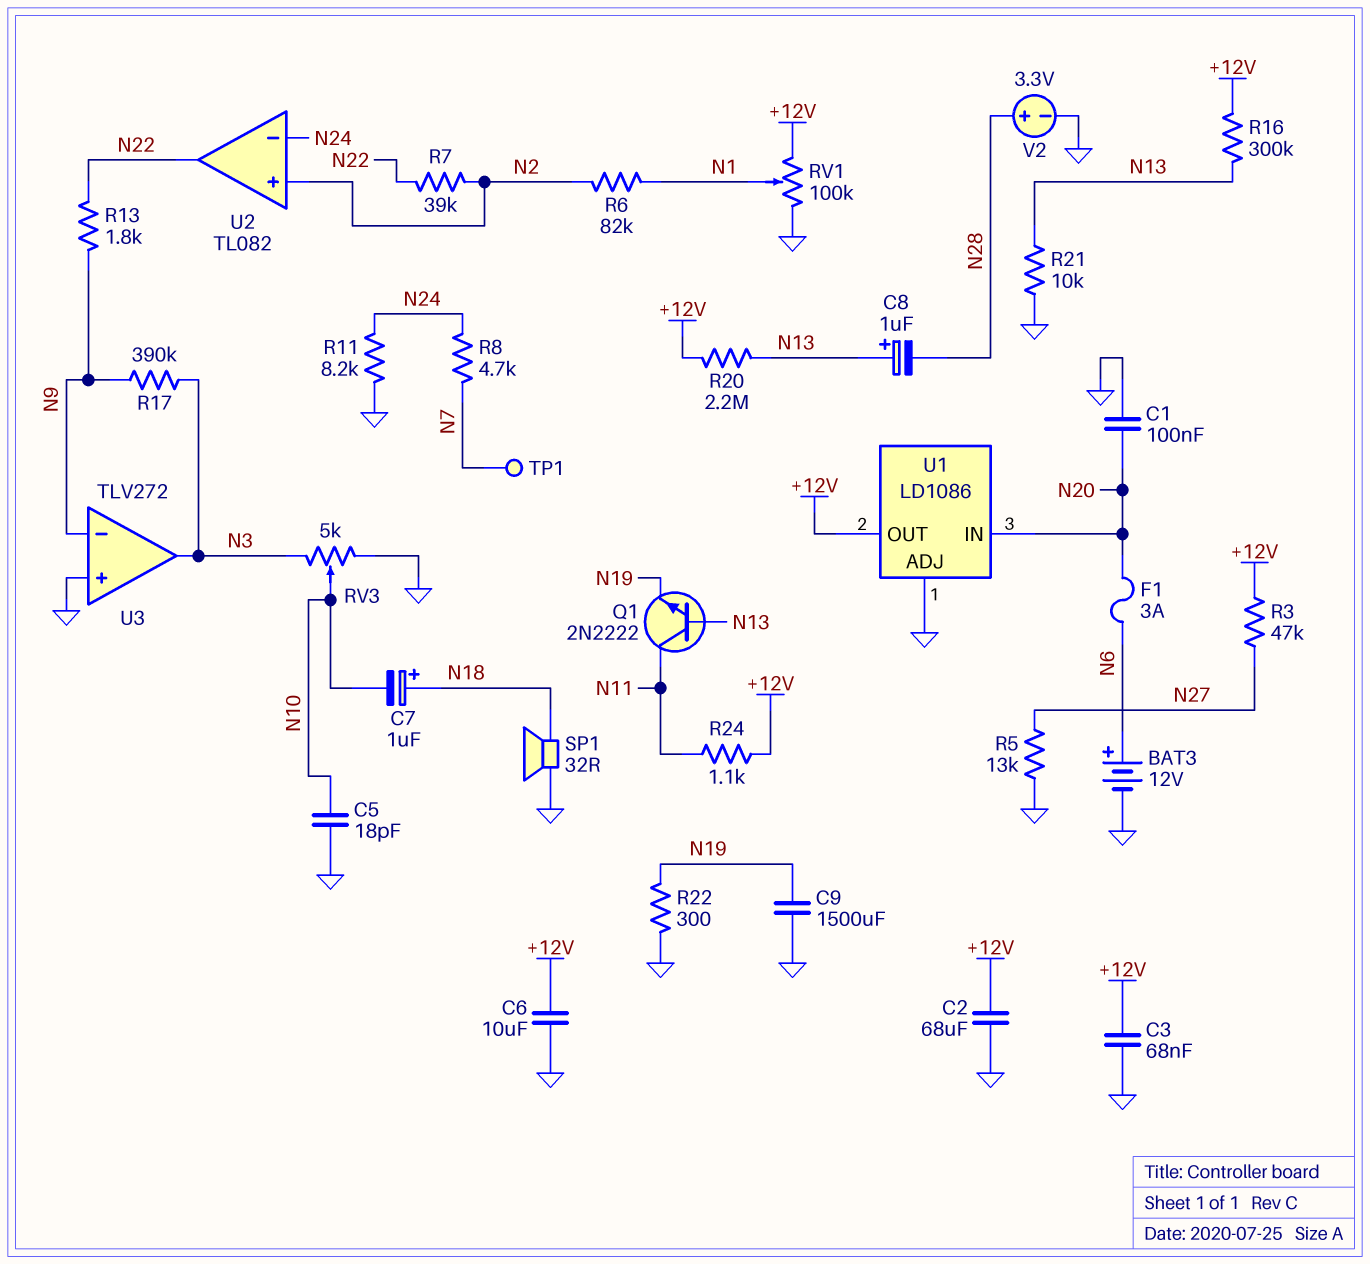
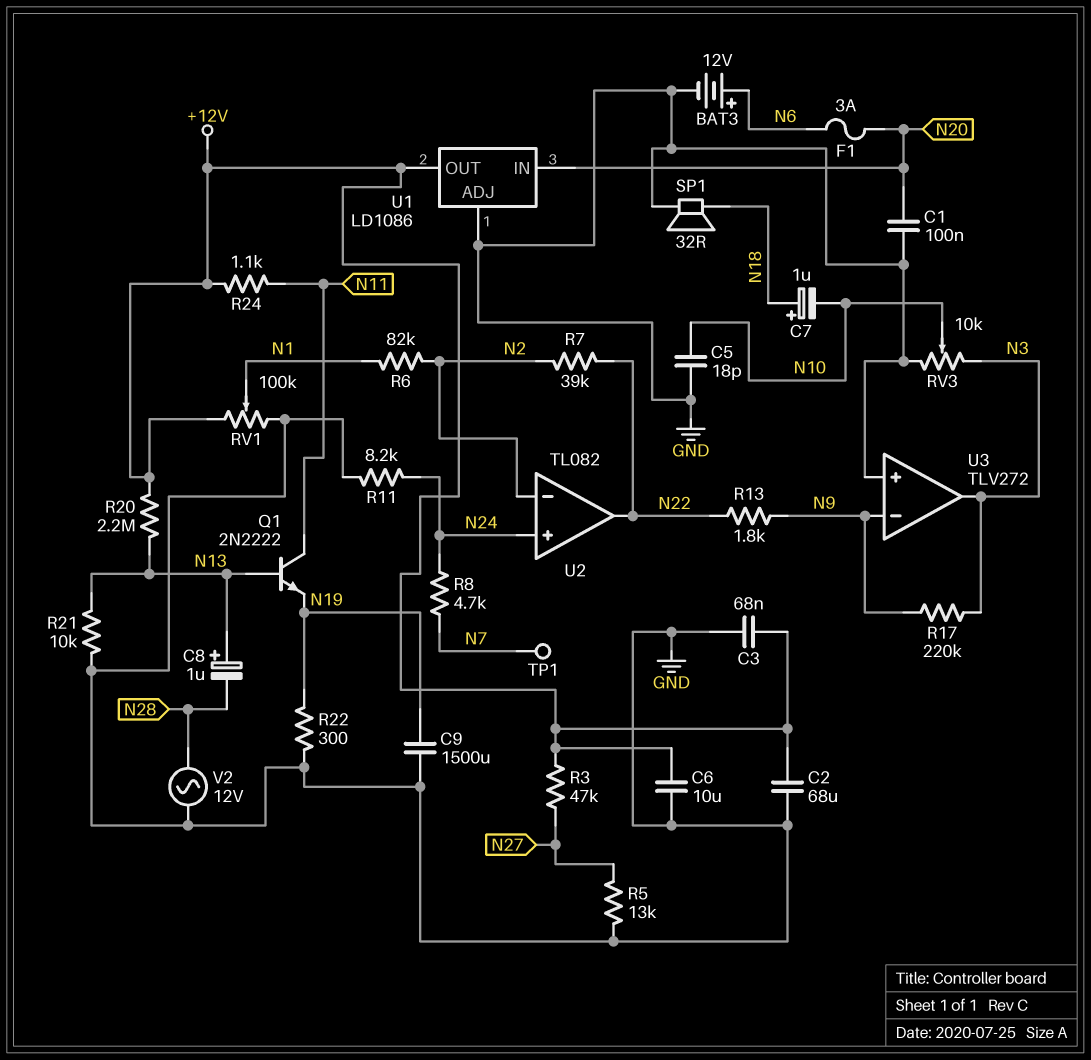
R16: 300k (+12V, N13) -> none
R17: 390k (N3, N9) -> 220k (N3, N9)
RV3: 5k (GND, N3, wiper N10) -> 10k (GND, N3, wiper N10)
U2 pin in+: N2 -> N24
U2 pin in-: N24 -> N2
V2: 3.3V (plus N28, minus GND) -> AC 12V (GND, N28)

